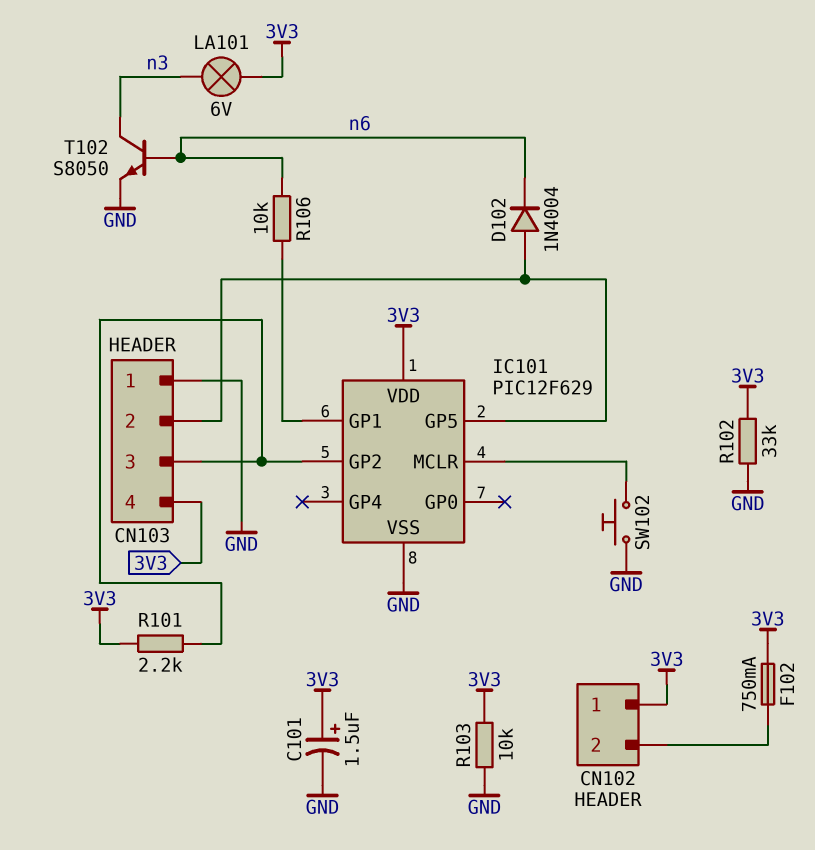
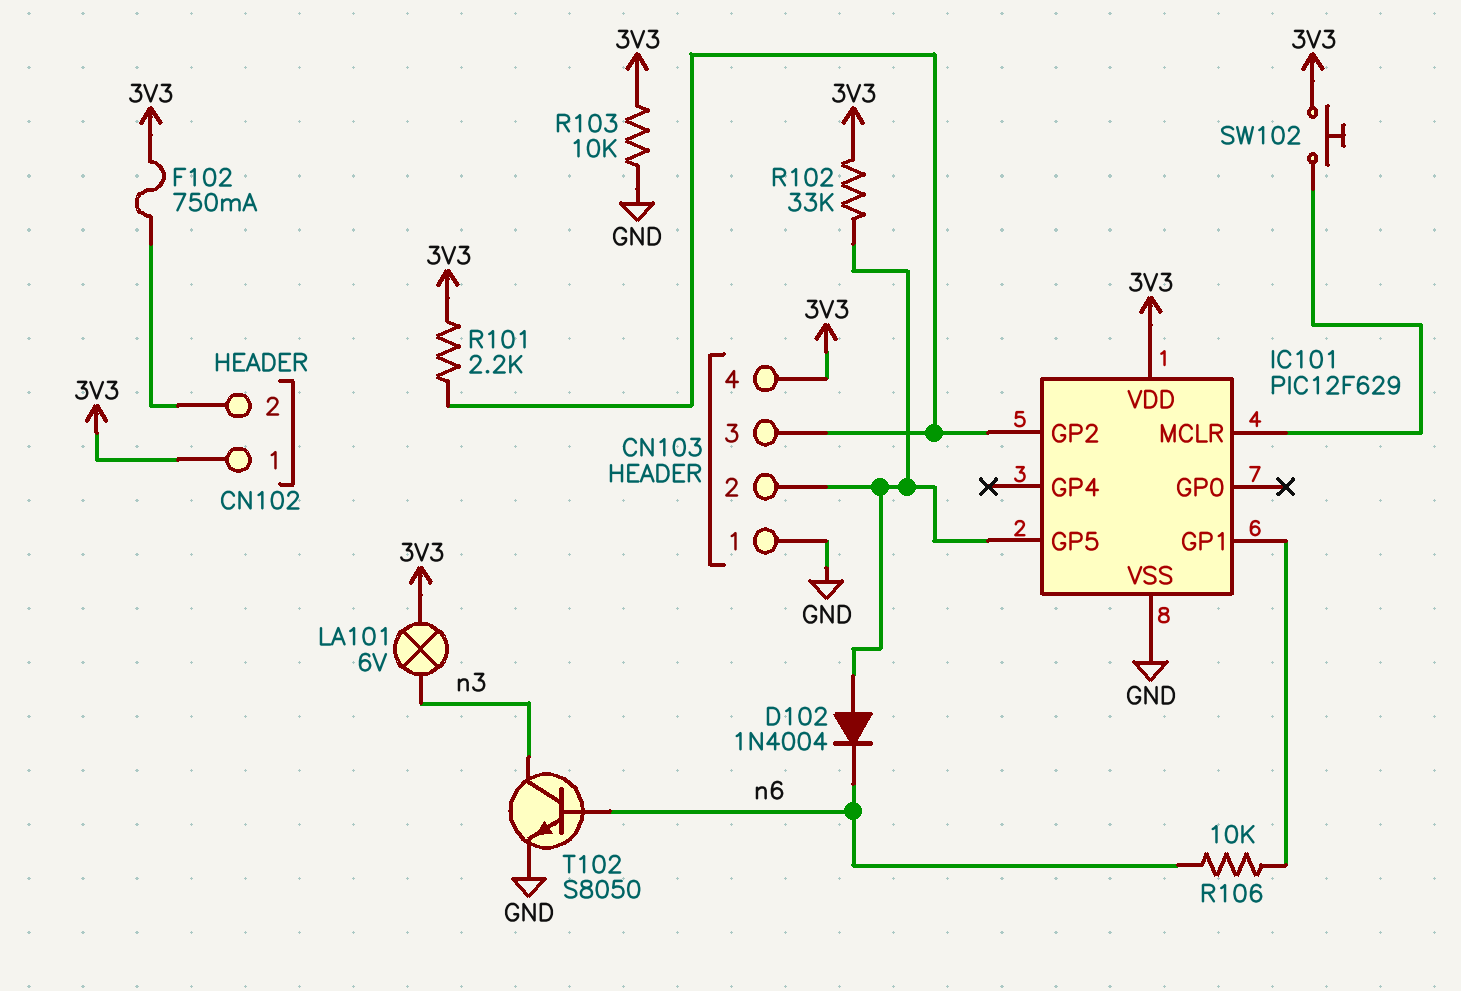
C101: 1.5uF (plus 3V3, minus GND) -> none
R102: 33k (3V3, GND) -> 33k (3V3, CN103/2)
SW102: button (GND, IC101/MCLR) -> button (3V3, IC101/MCLR)

